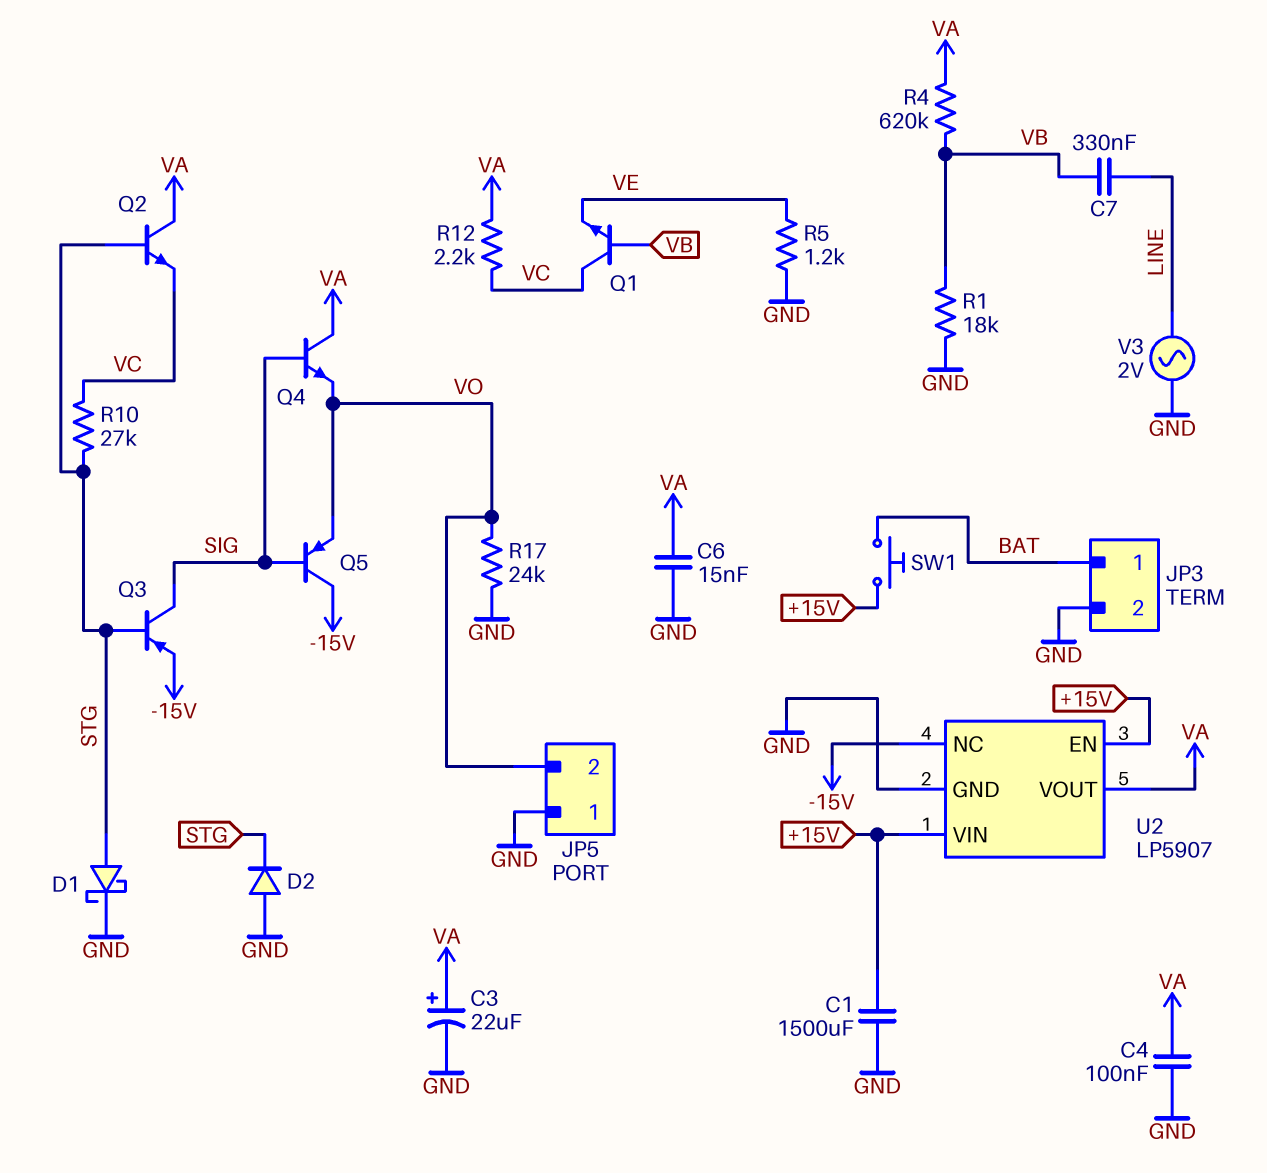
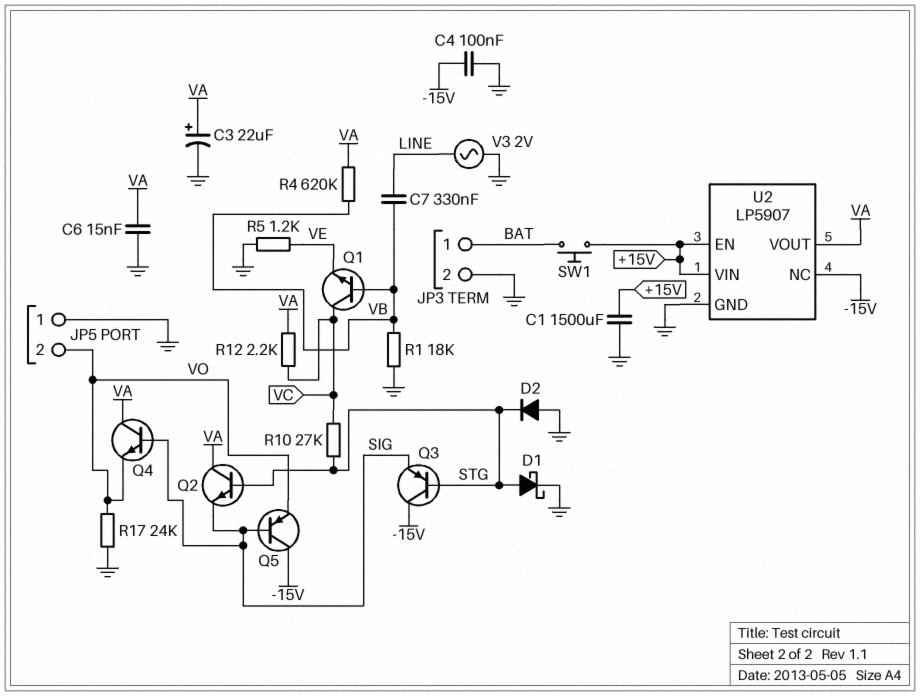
C4: 100nF (GND, VA) -> 100nF (-15V, GND)
Q2: NPN (B STG, C VA, E VC) -> NPN (B STG, C VA, E SIG)
Q3: PNP (B STG, C SIG, E -15V) -> PNP (B STG, C -15V, E SIG)

